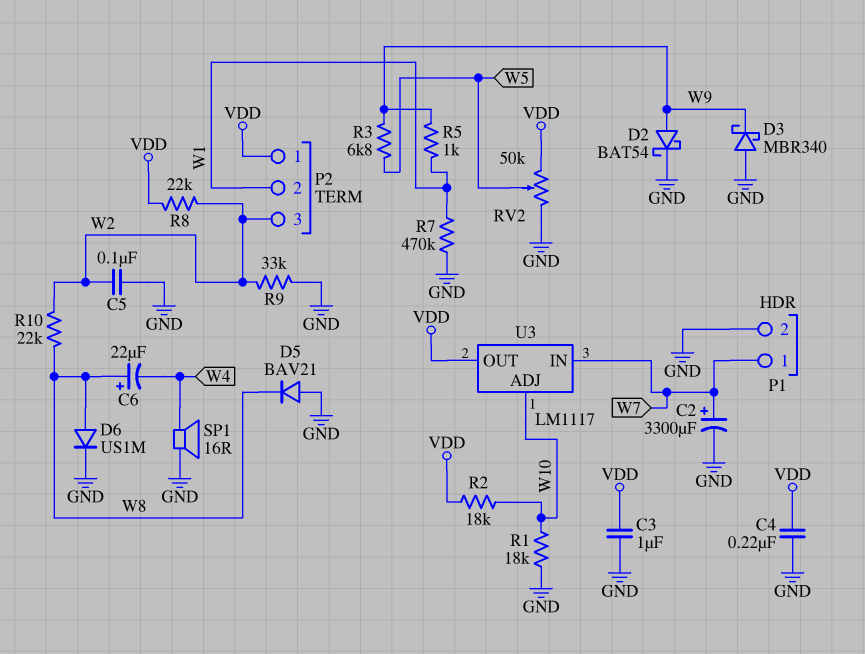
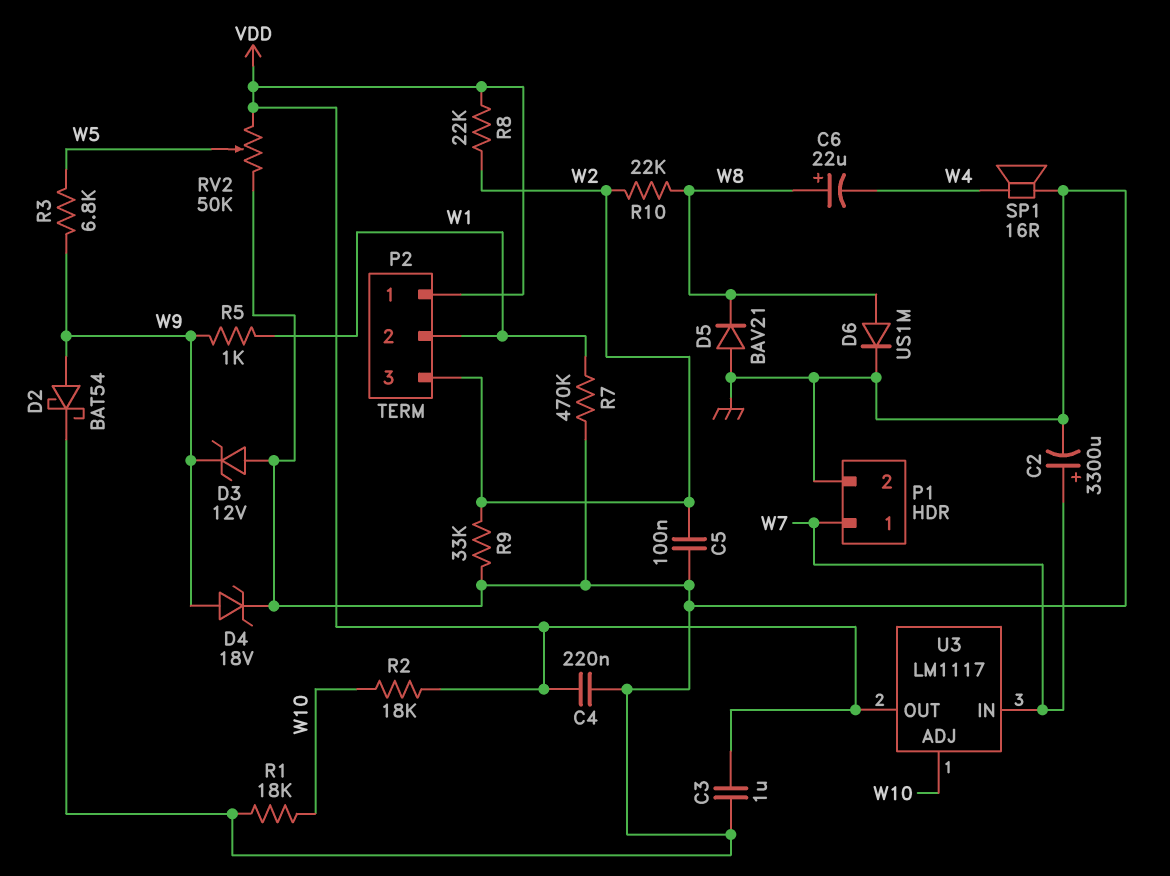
D3: schottky MBR340 (A GND, K W9) -> zener 12V (A GND, K W9)
D4: none -> zener 18V (A W9, K GND)

